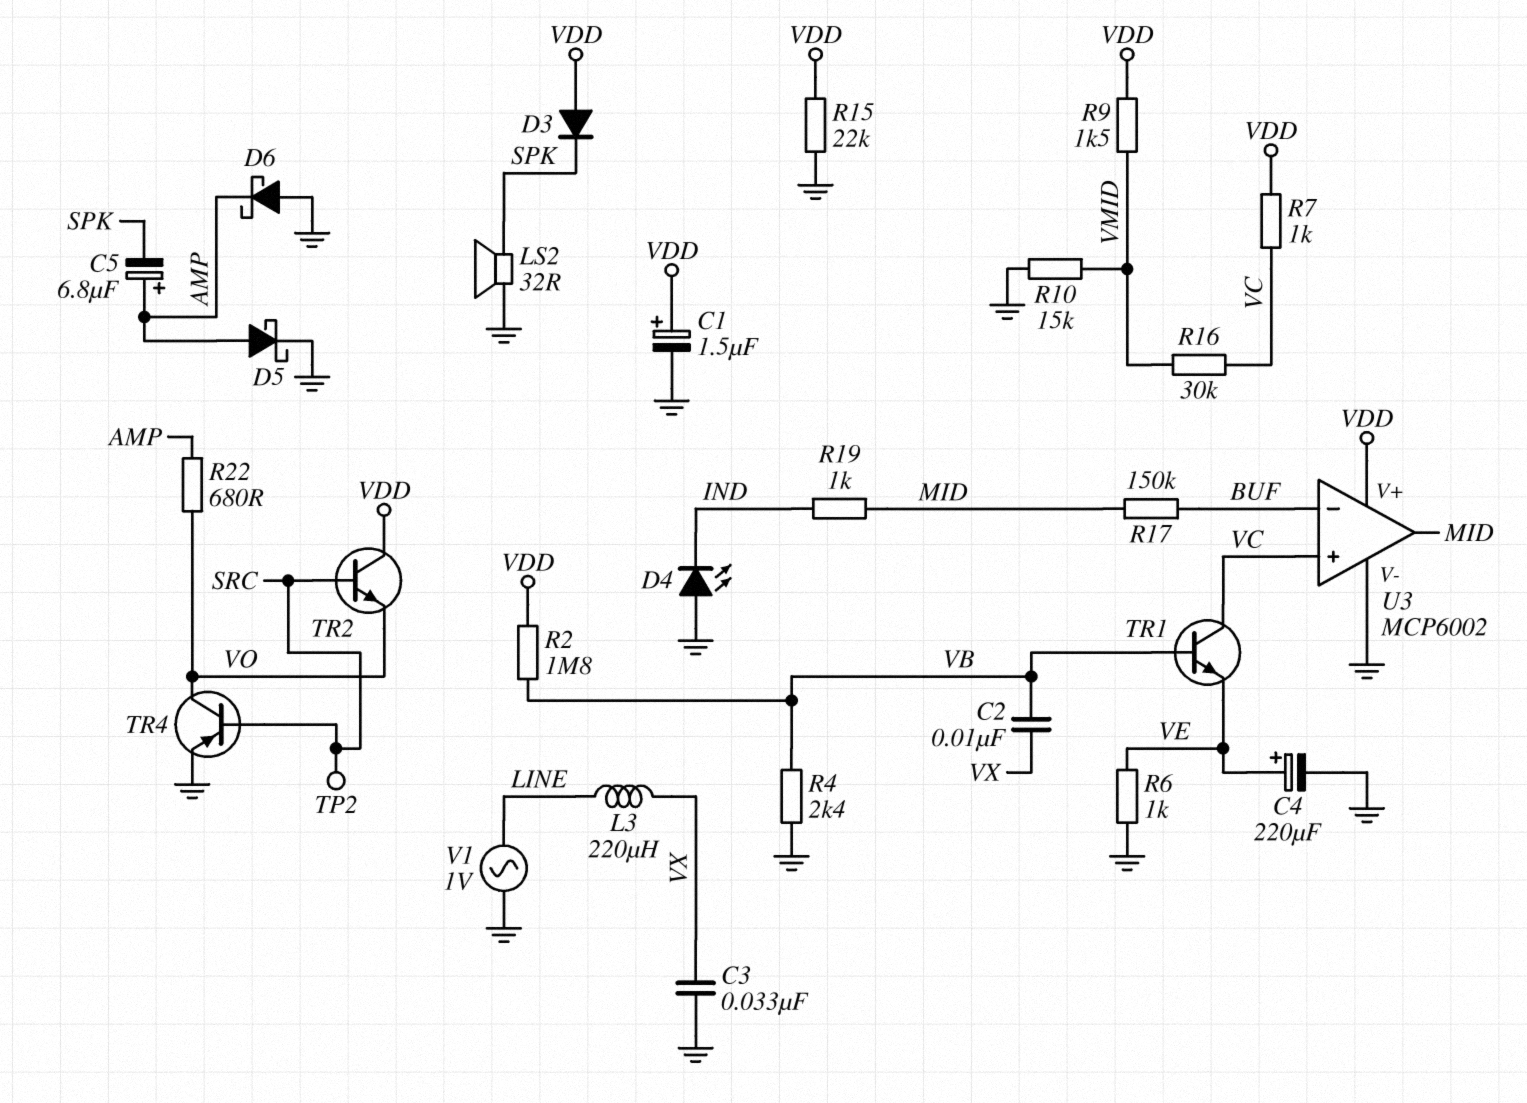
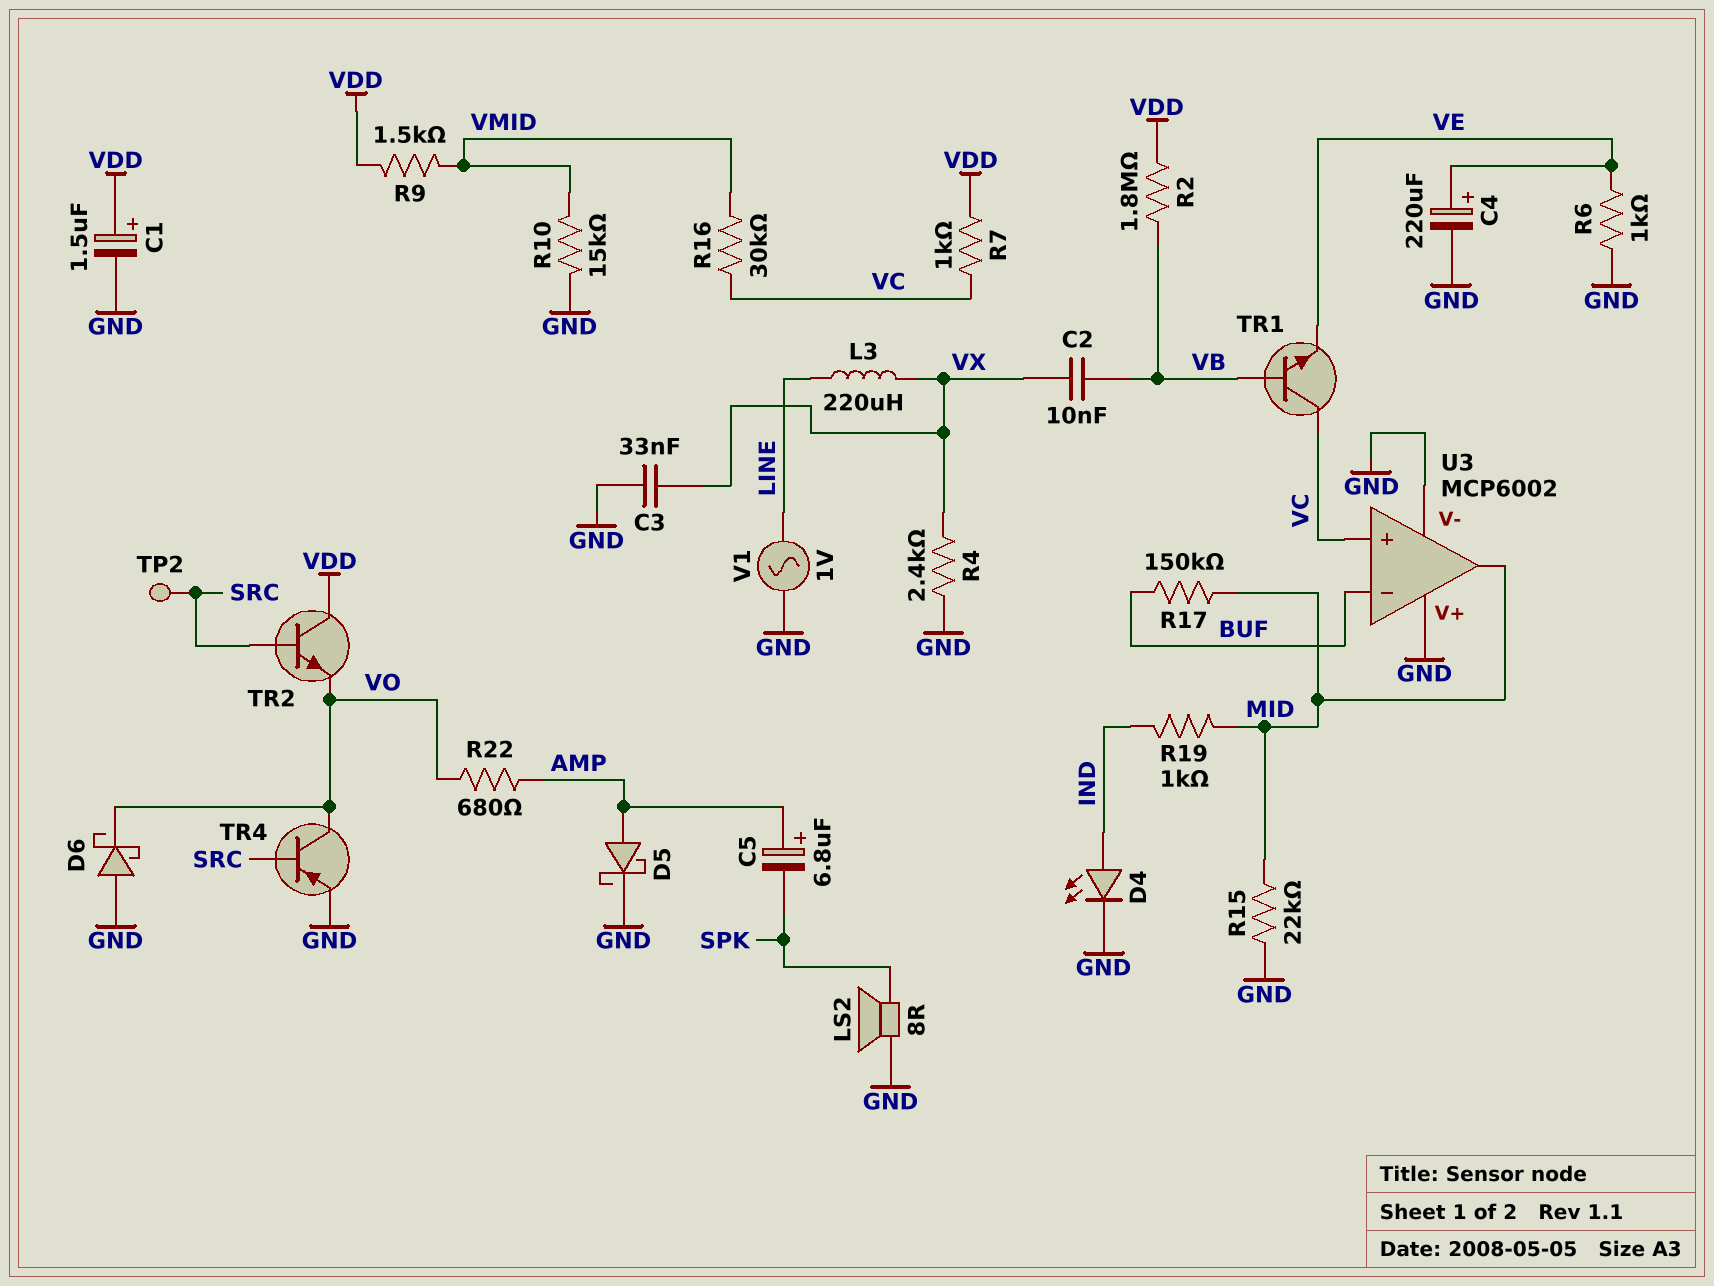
D3: diode (A VDD, K SPK) -> none
D4: LED (A GND, K IND) -> LED (A IND, K GND)
D6: schottky (A GND, K AMP) -> schottky (A GND, K VO)
LS2: speaker 32R (GND, SPK) -> speaker 8R (GND, SPK)
R4: 2.4k (GND, VB) -> 2.4k (GND, VX)
R15: 22k (GND, VDD) -> 22k (GND, MID)
U3 pin V+: VDD -> GND

